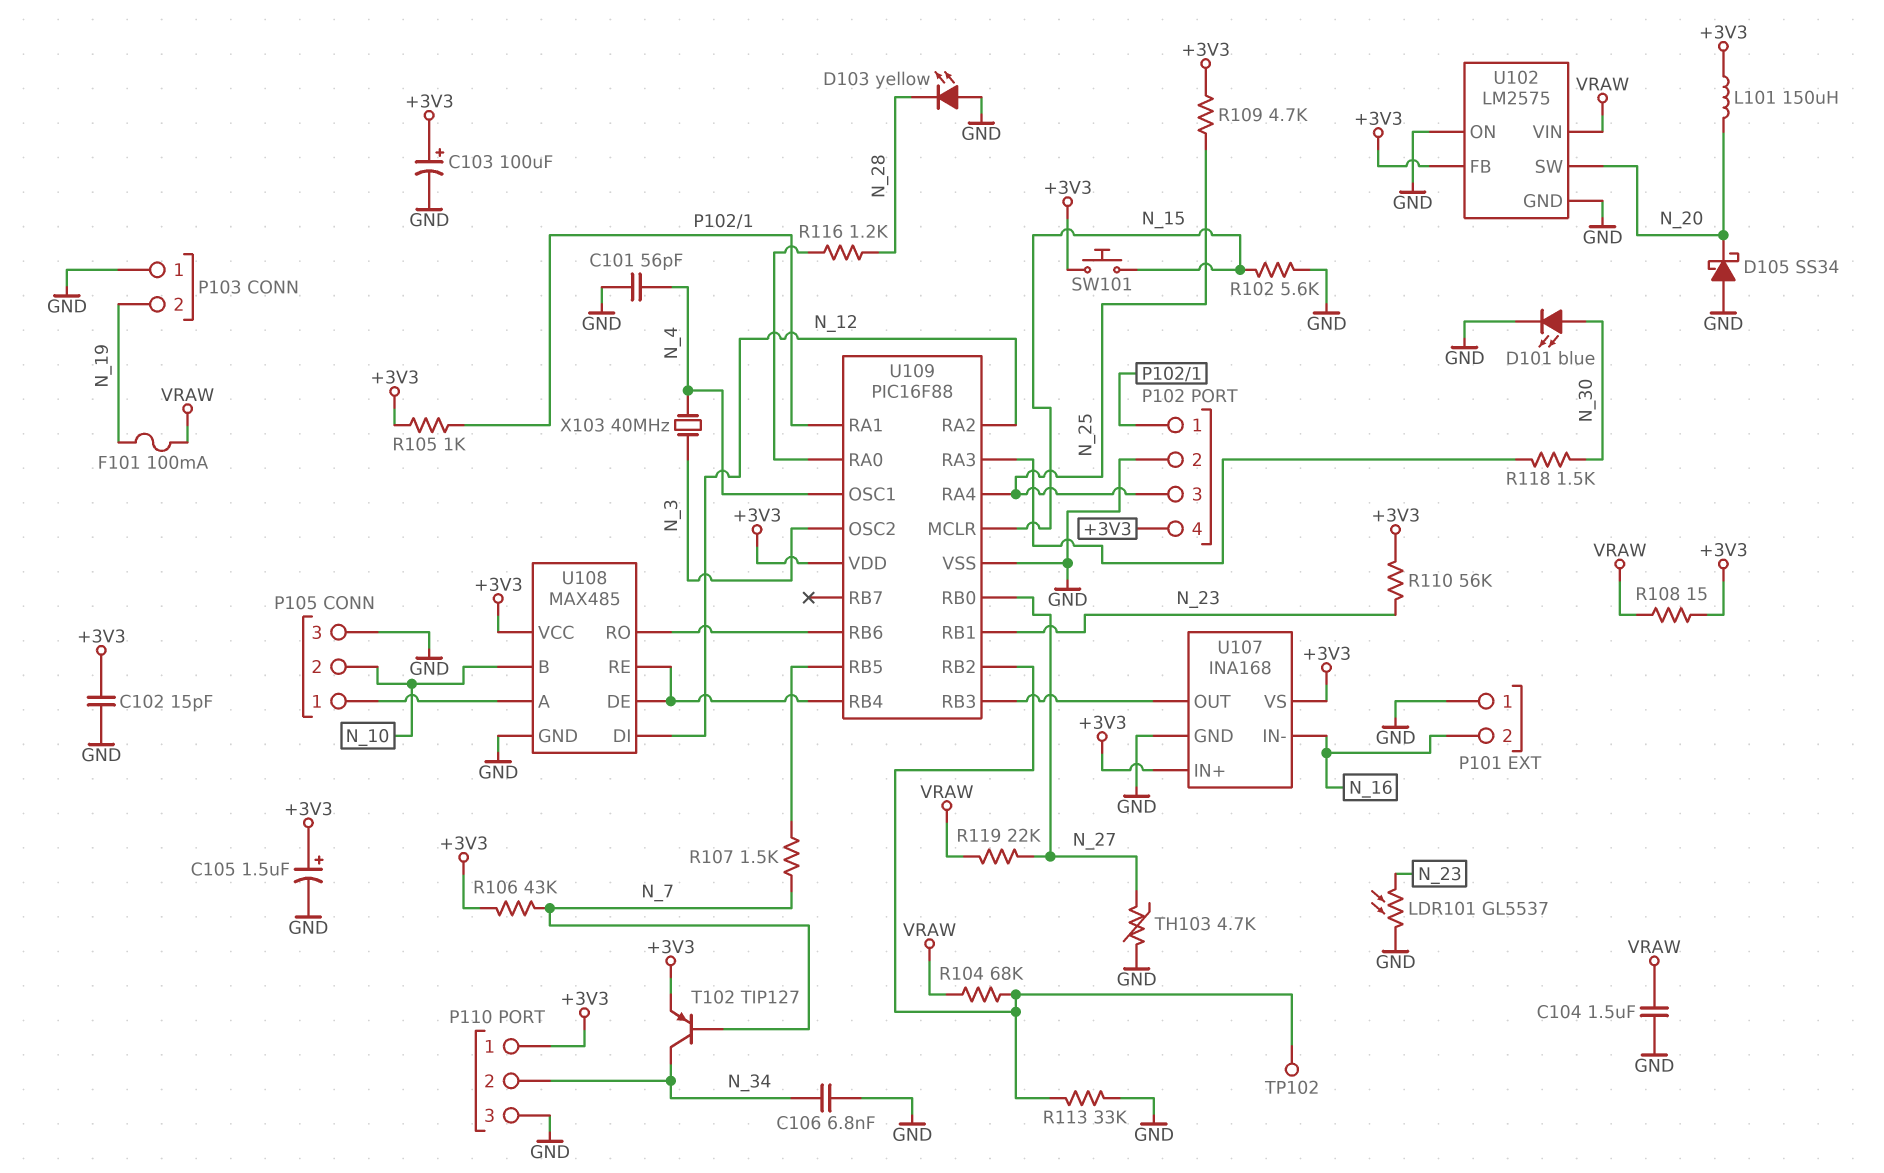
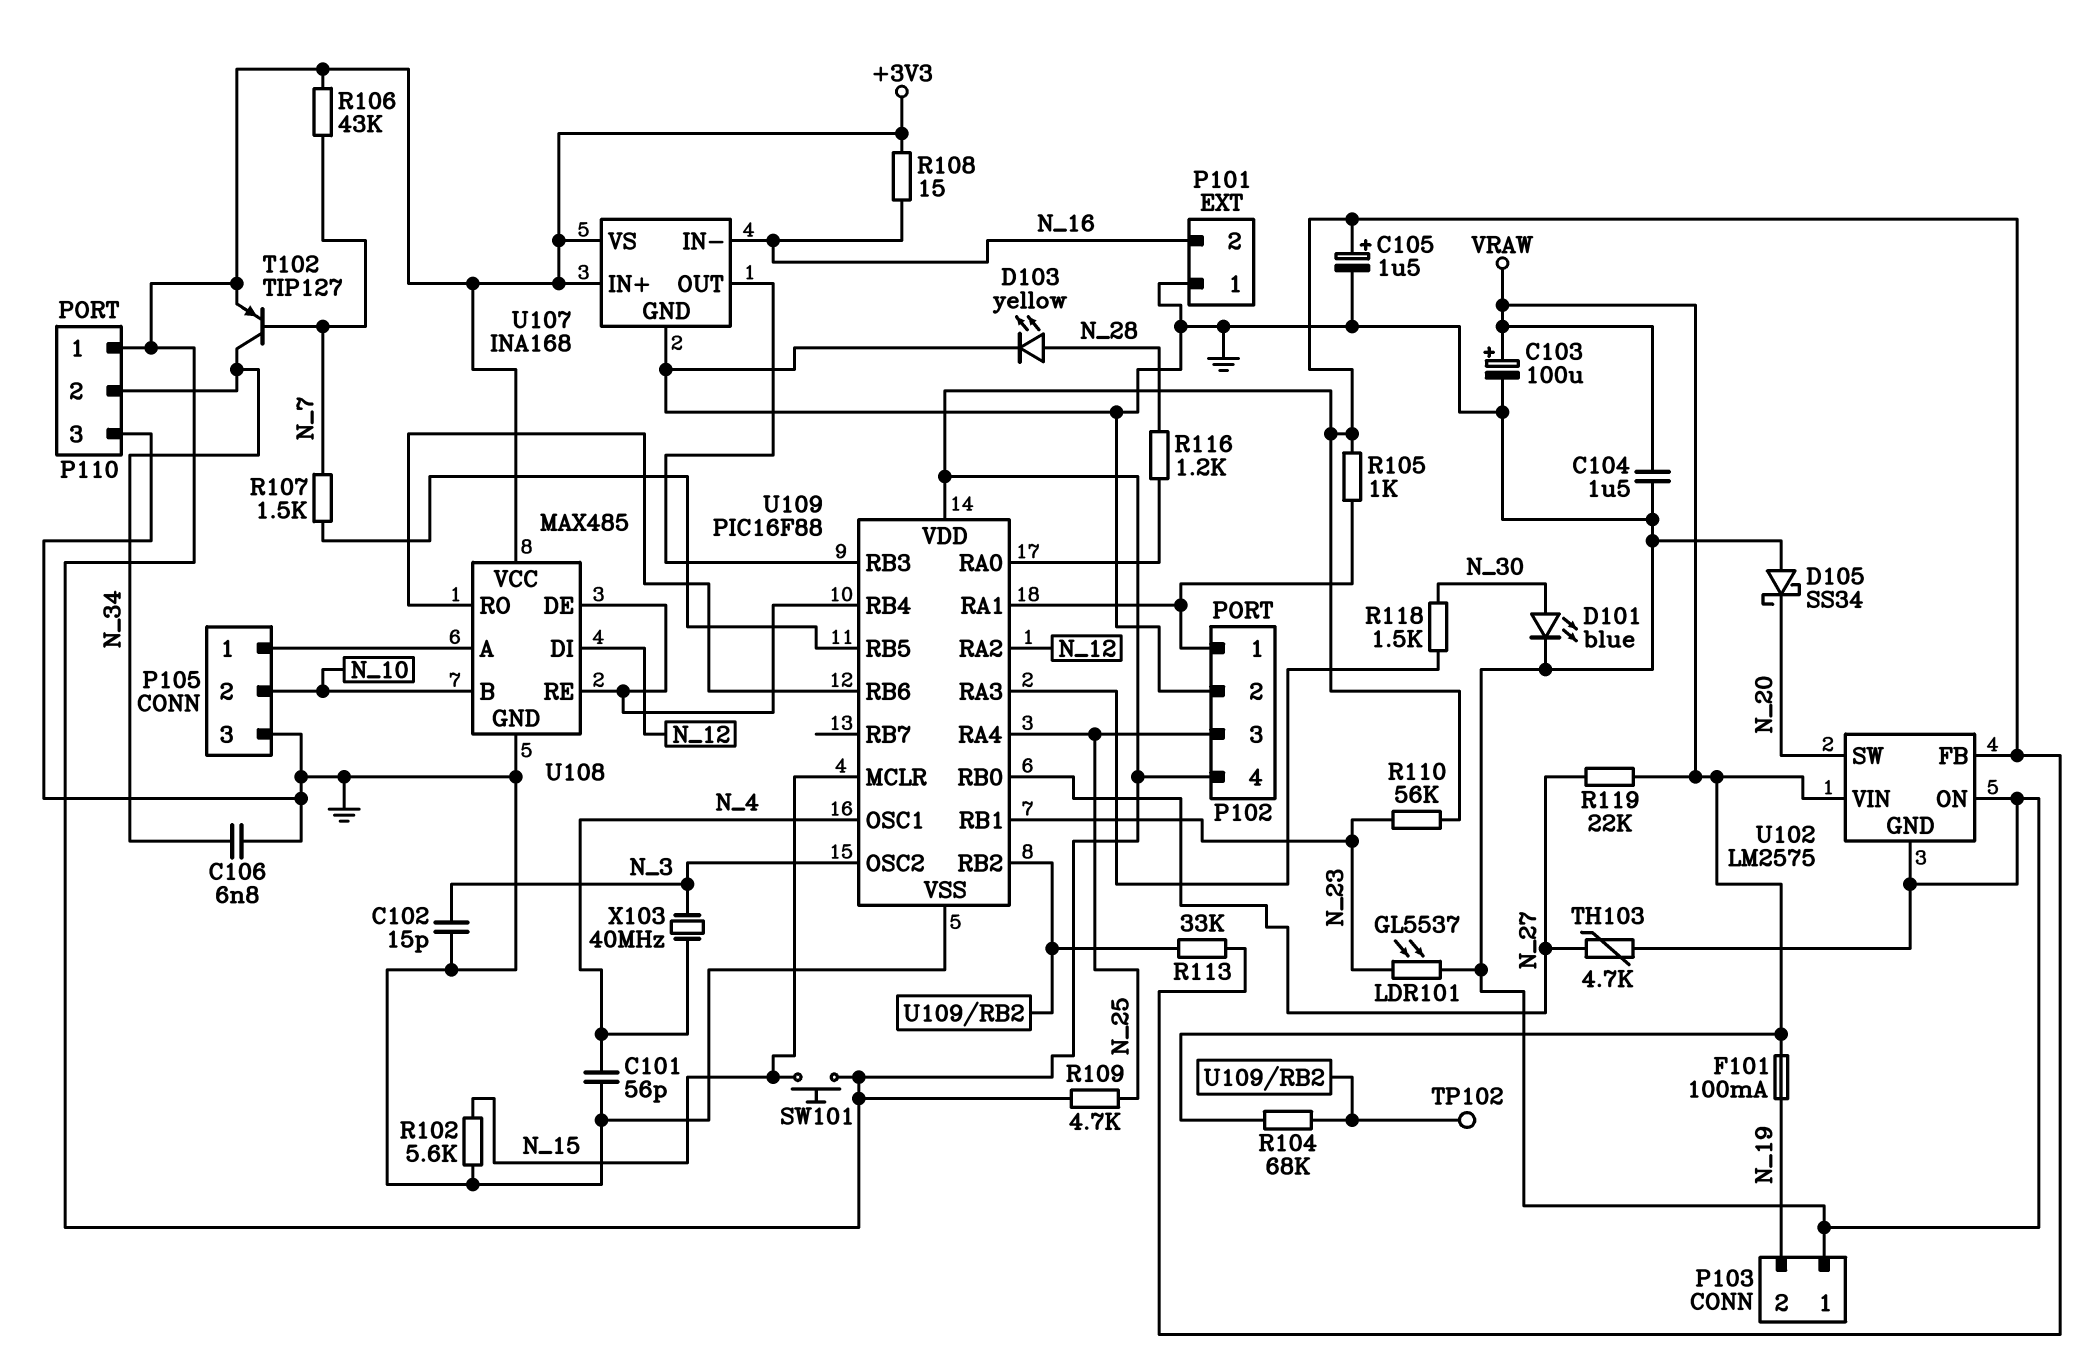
C102: 15pF (+3V3, GND) -> 15pF (GND, N_3)
C103: 100uF (plus +3V3, minus GND) -> 100uF (plus VRAW, minus GND)
D103: LED yellow (A GND, K N_28) -> LED yellow (A N_28, K GND)
L101: 150uH (+3V3, N_20) -> none
R108: 15 (+3V3, VRAW) -> 15 (+3V3, N_16)
R113: 33k (GND, U109/RB2) -> 33k (+3V3, U109/RB2)

